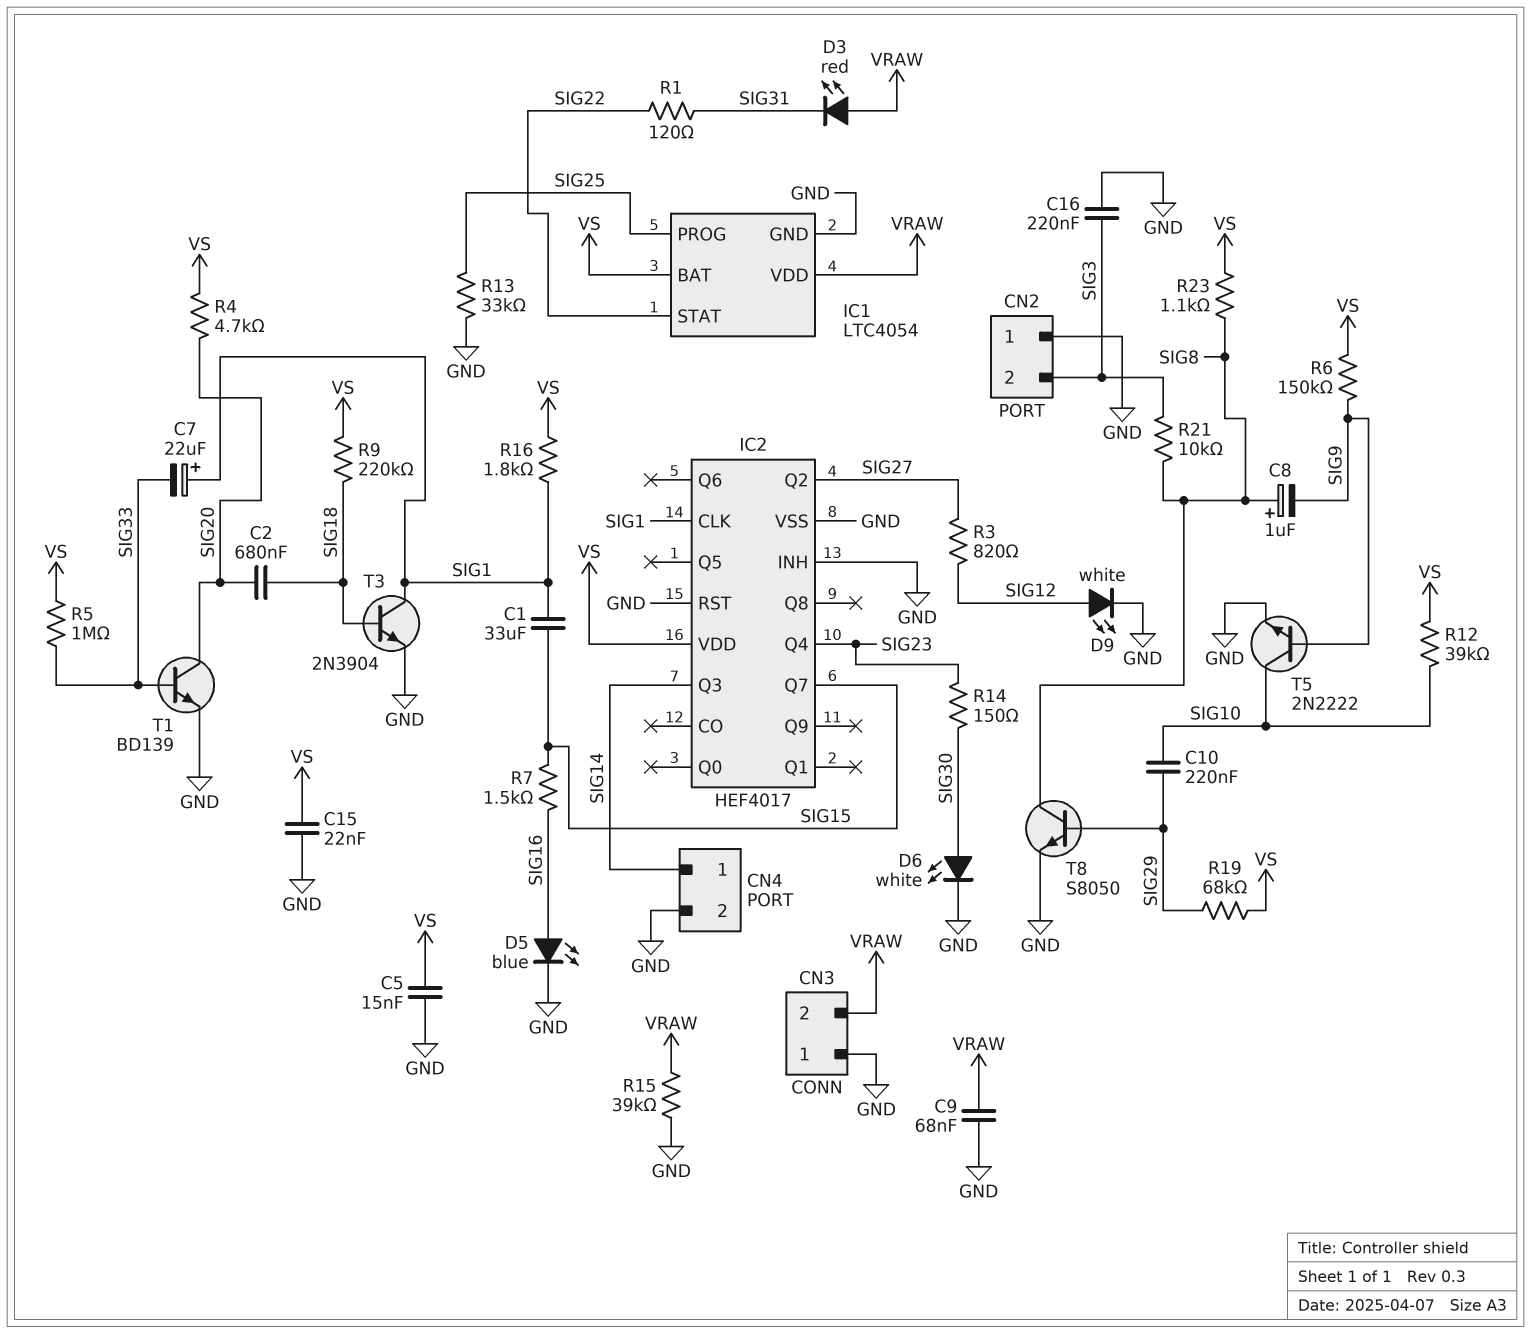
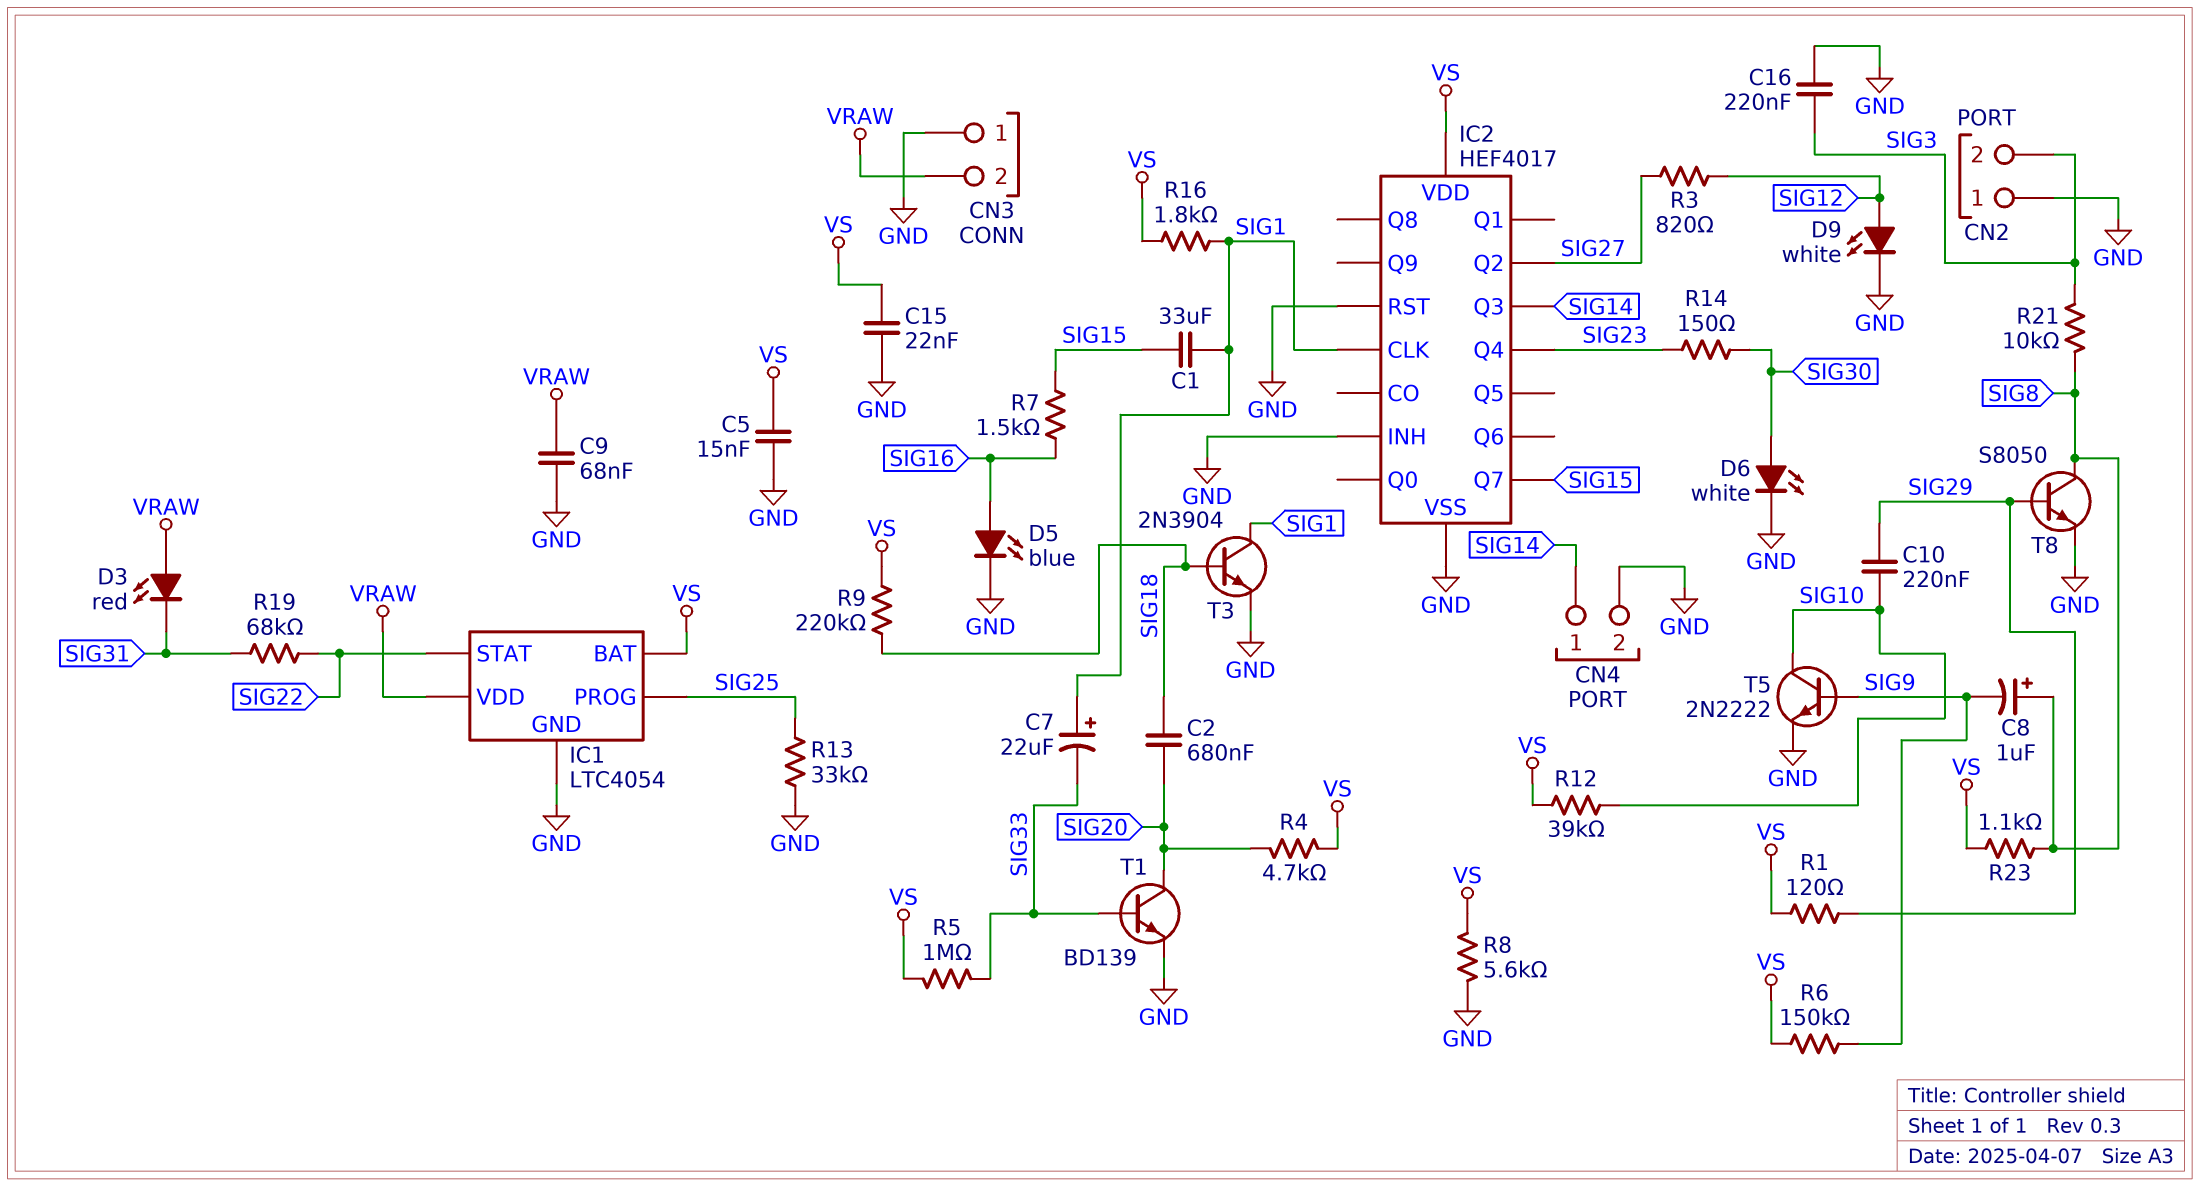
R1: 120 (SIG22, SIG31) -> 120 (SIG29, VS)
R8: none -> 5.6k (GND, VS)
R15: 39k (GND, VRAW) -> none
R19: 68k (SIG29, VS) -> 68k (SIG22, SIG31)

